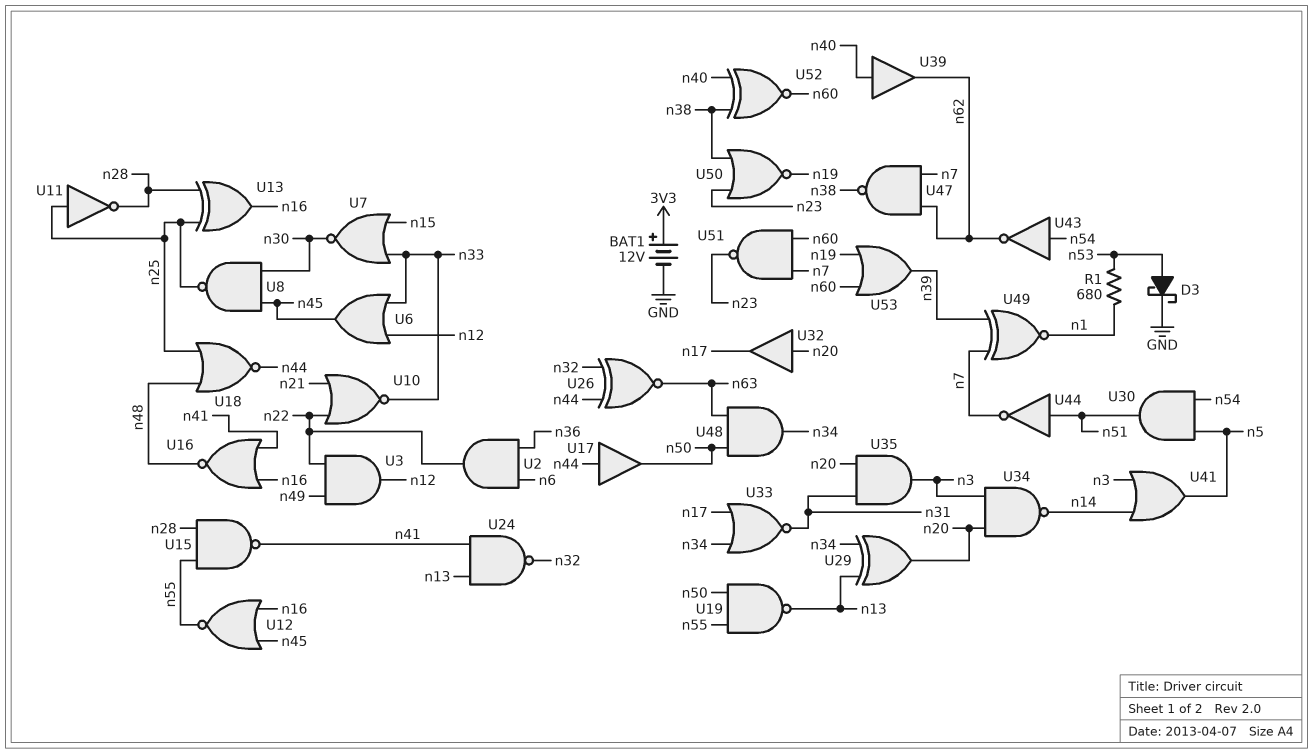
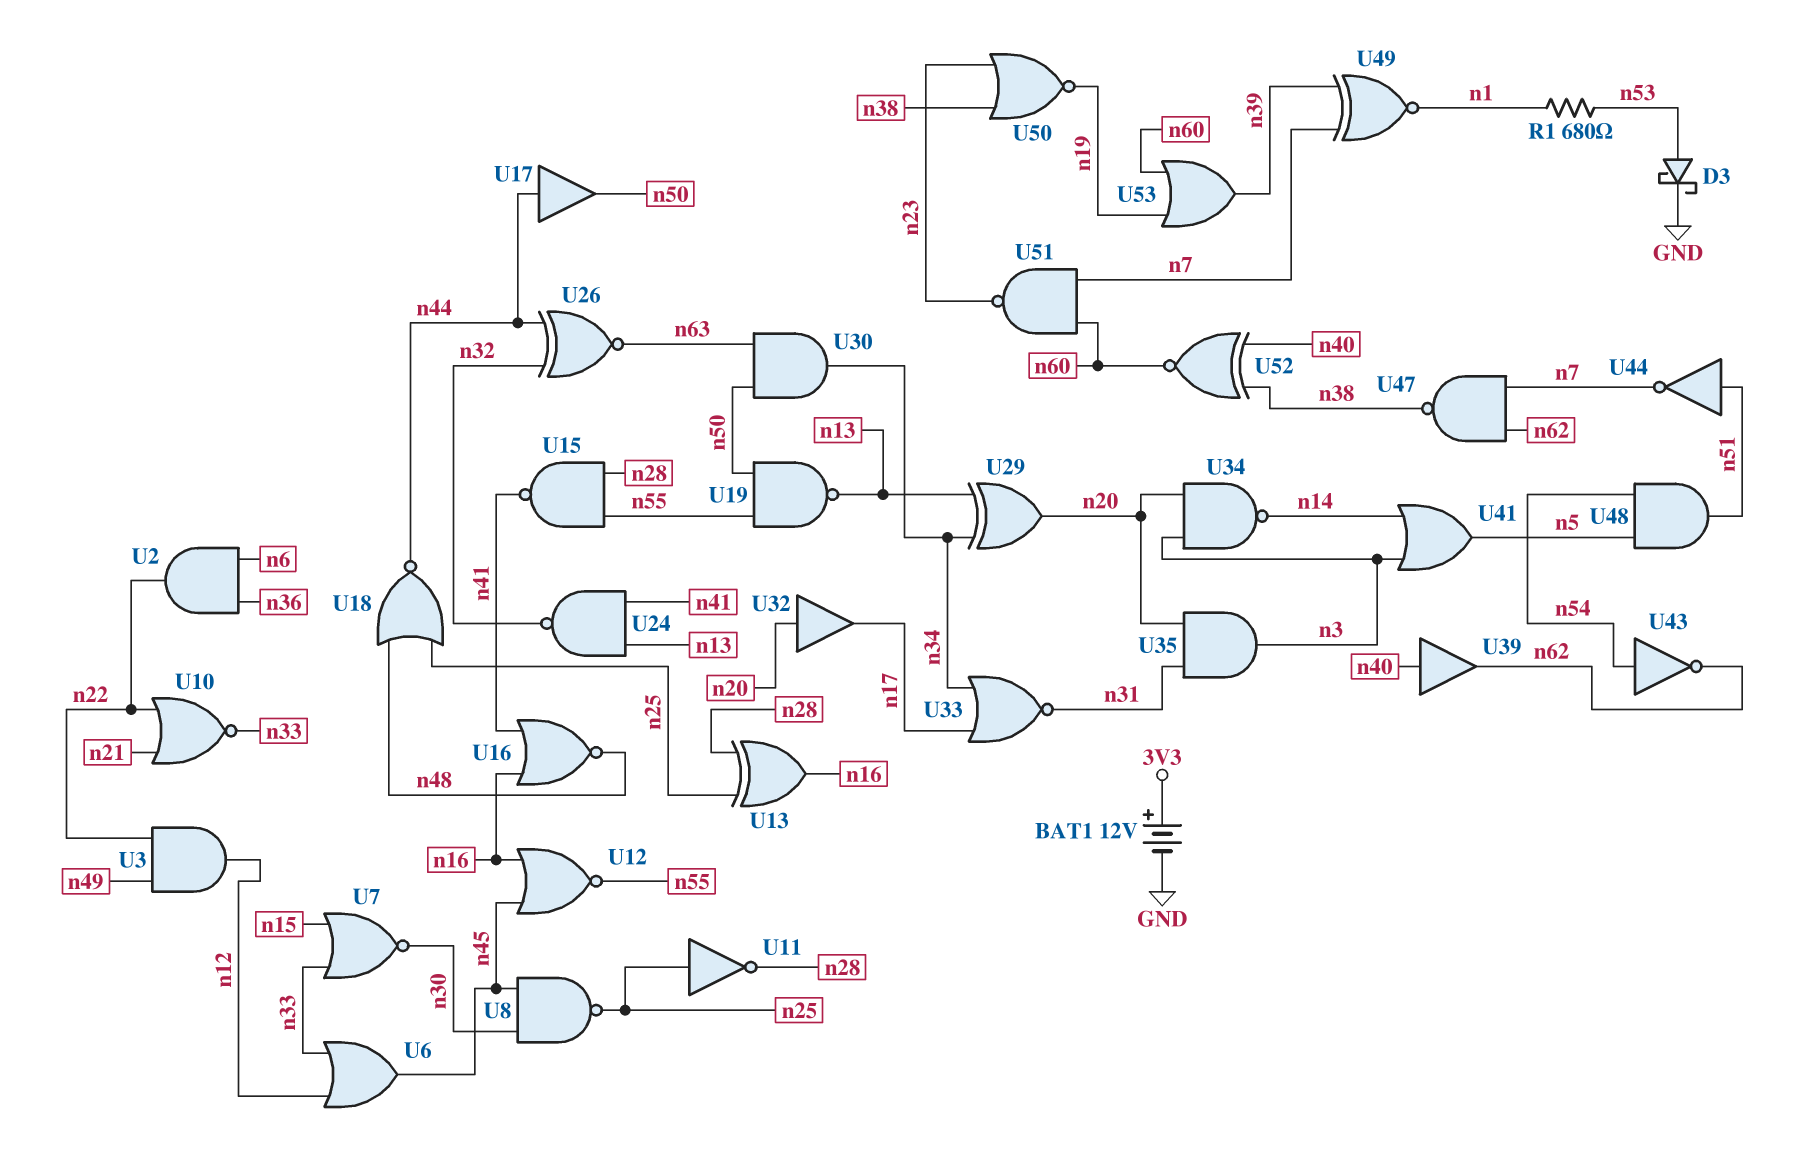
U30: AND (in n5, in n54, out n51) -> AND (in n50, in n63, out n34)
U48: AND (in n50, in n63, out n34) -> AND (in n5, in n54, out n51)

